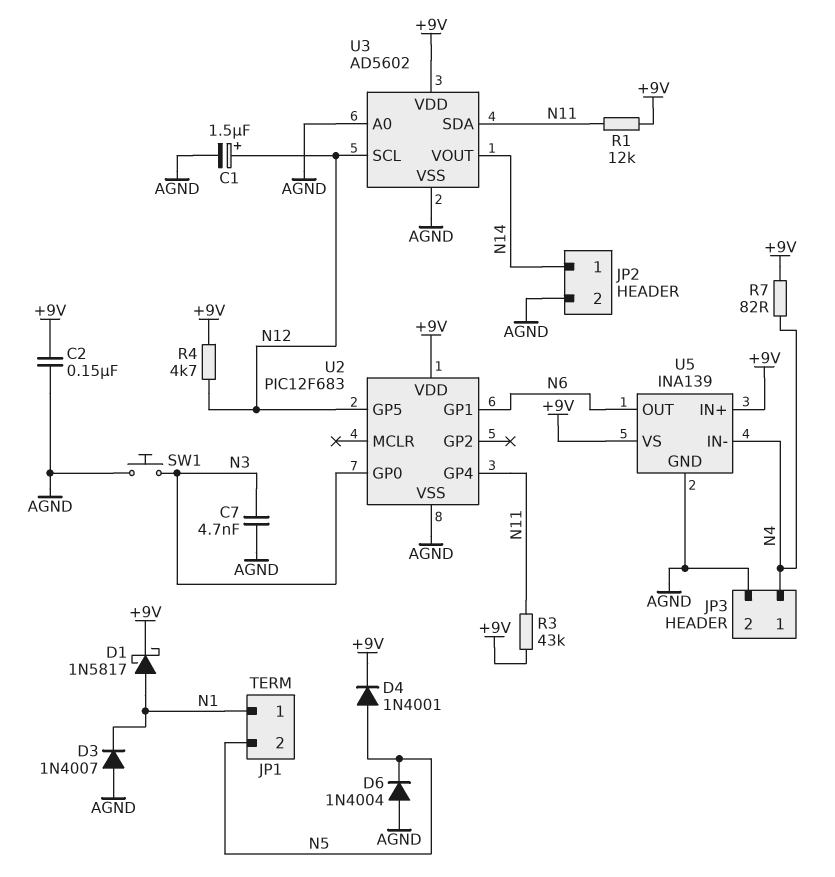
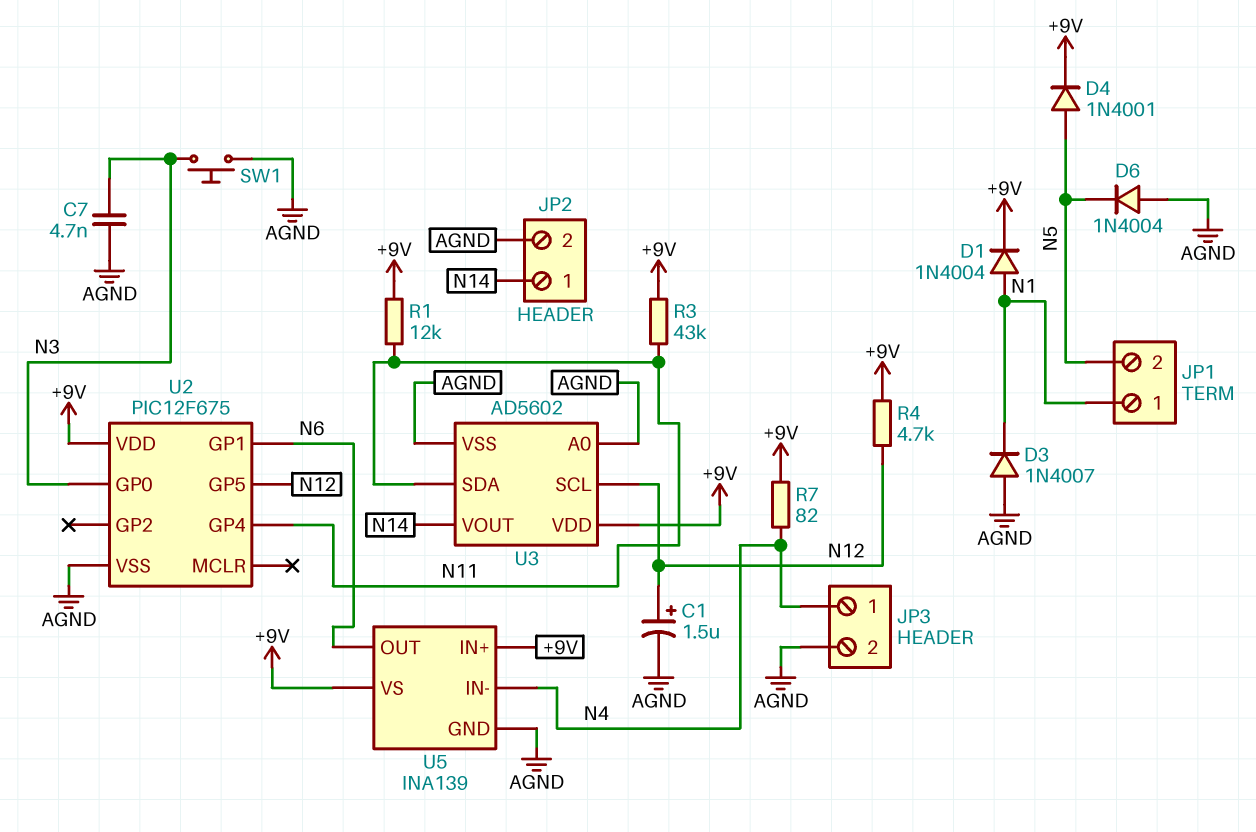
C2: 150nF (+9V, AGND) -> none
D1: schottky 1N5817 (A N1, K +9V) -> diode 1N4004 (A N1, K +9V)
U2: PIC12F683 -> PIC12F675

